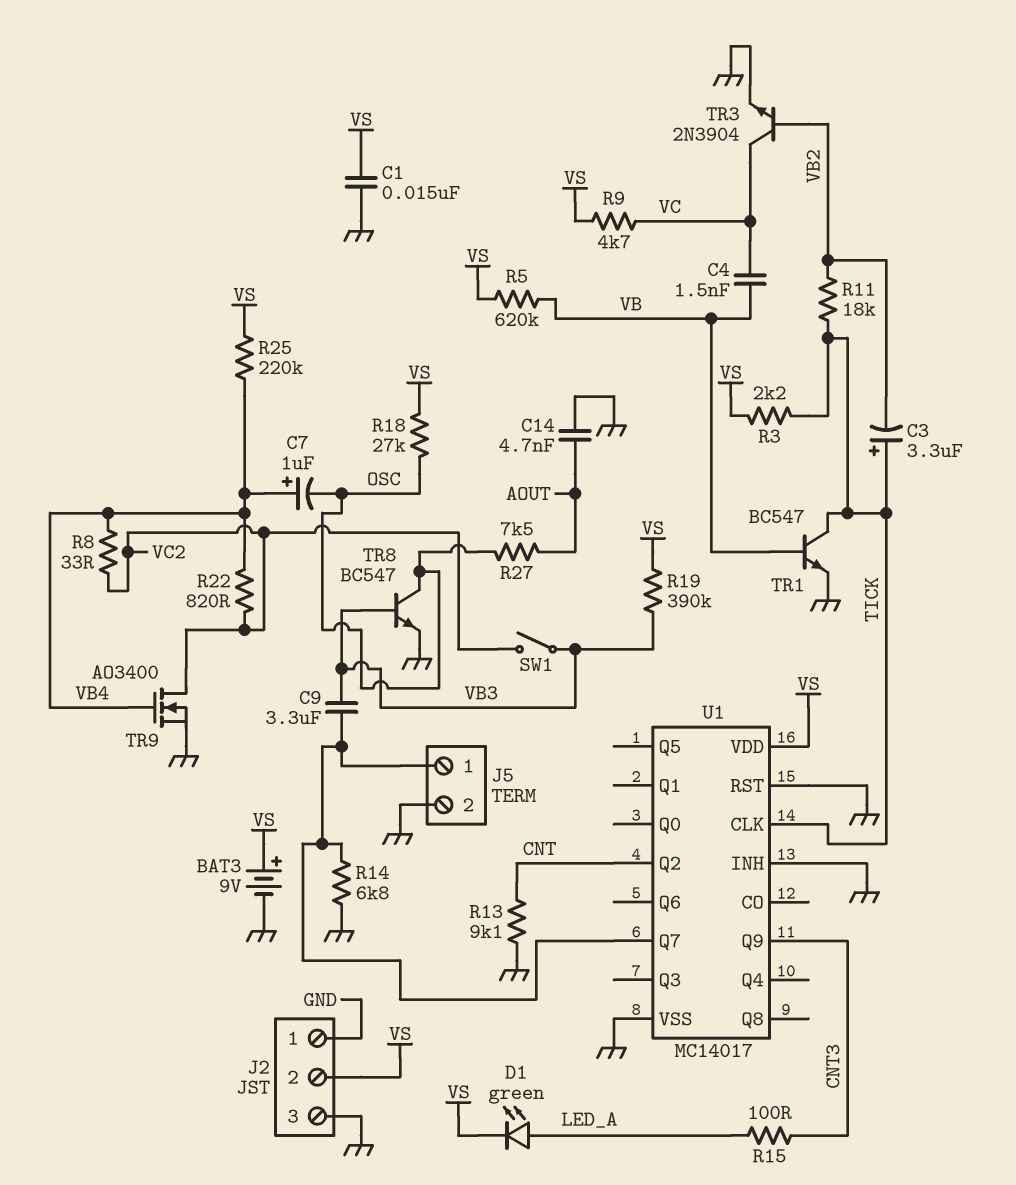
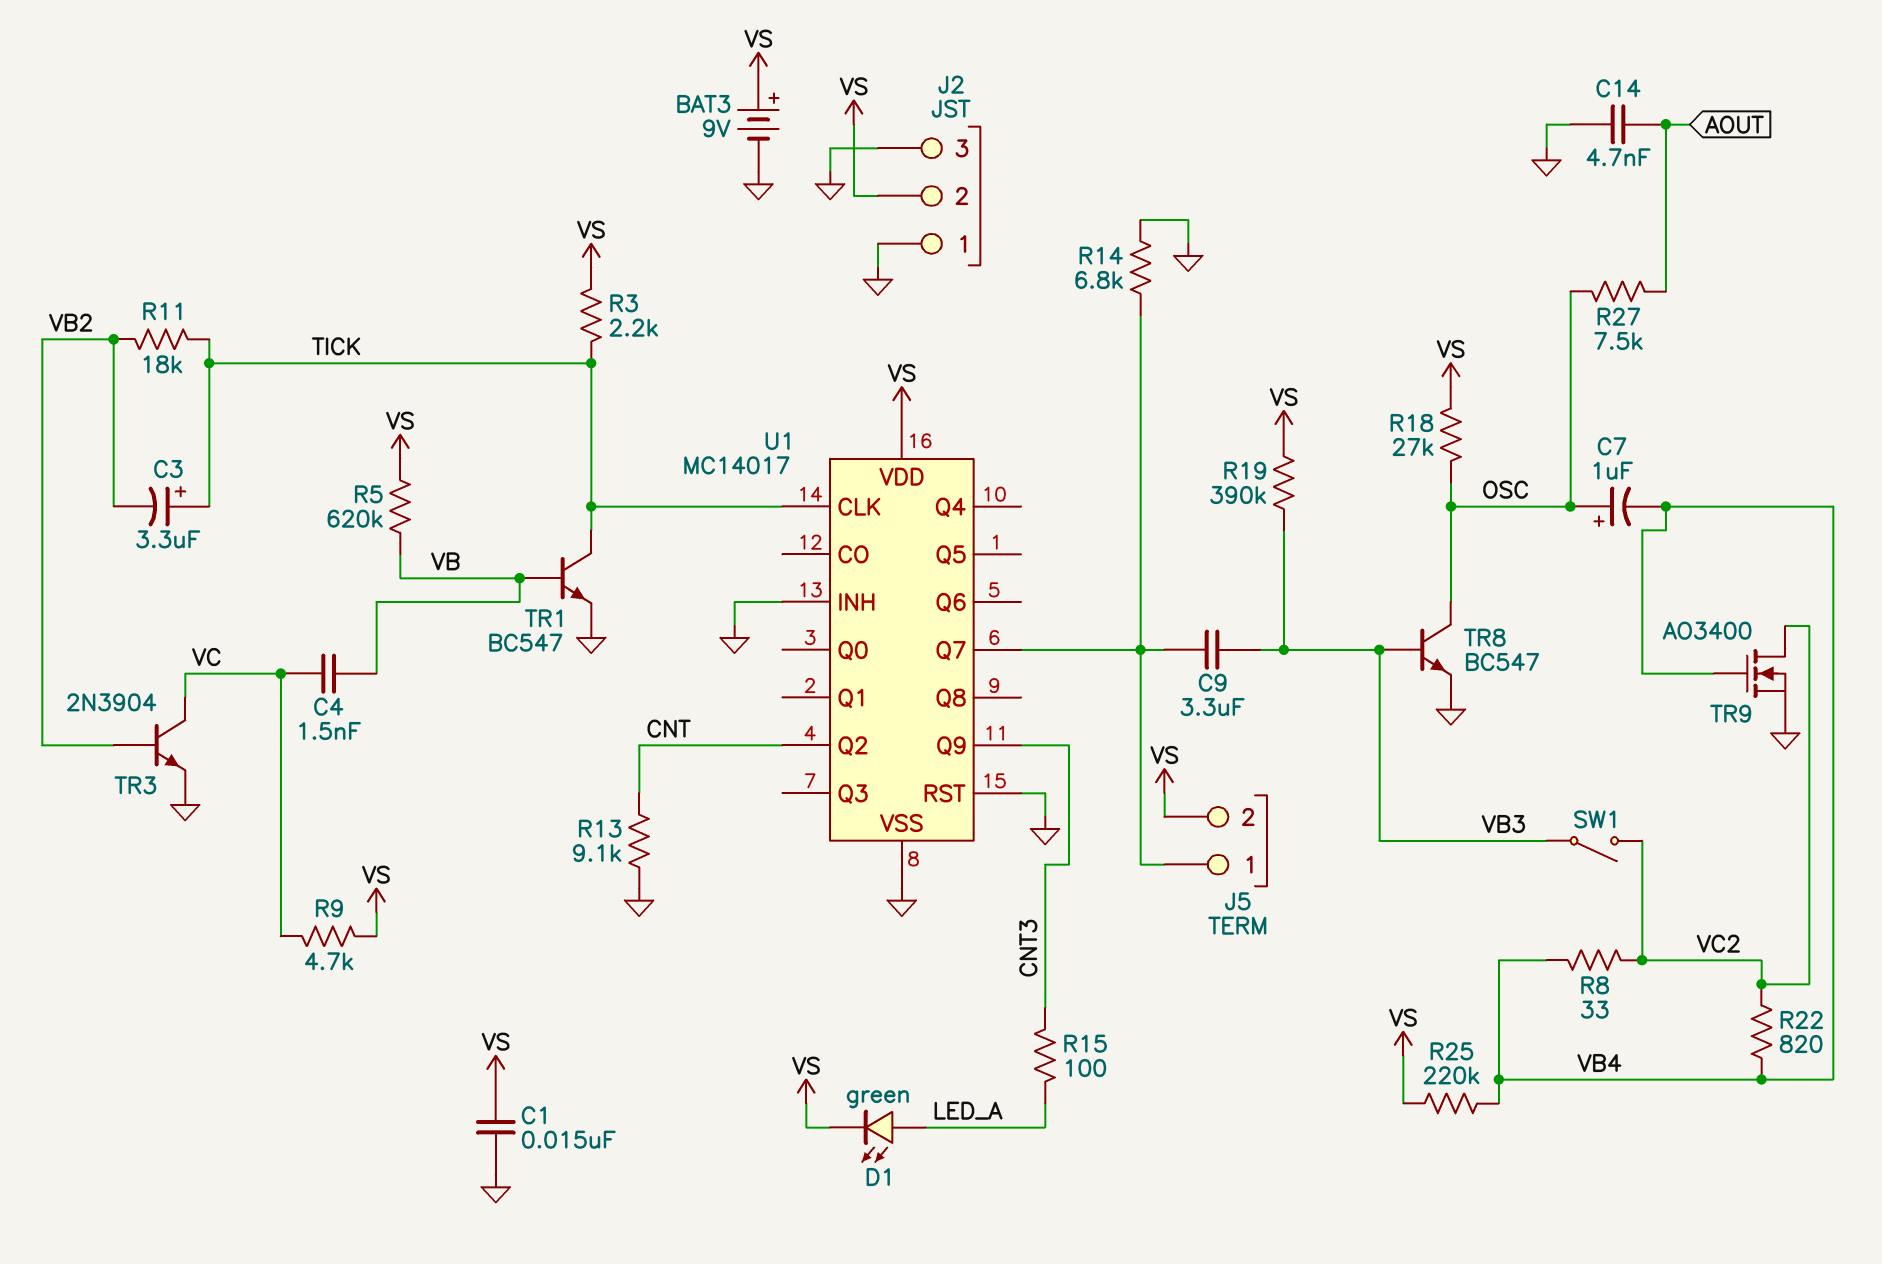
C7: 1uF (plus VB4, minus OSC) -> 1uF (plus OSC, minus VB4)
J5 pin 2: GND -> VS

